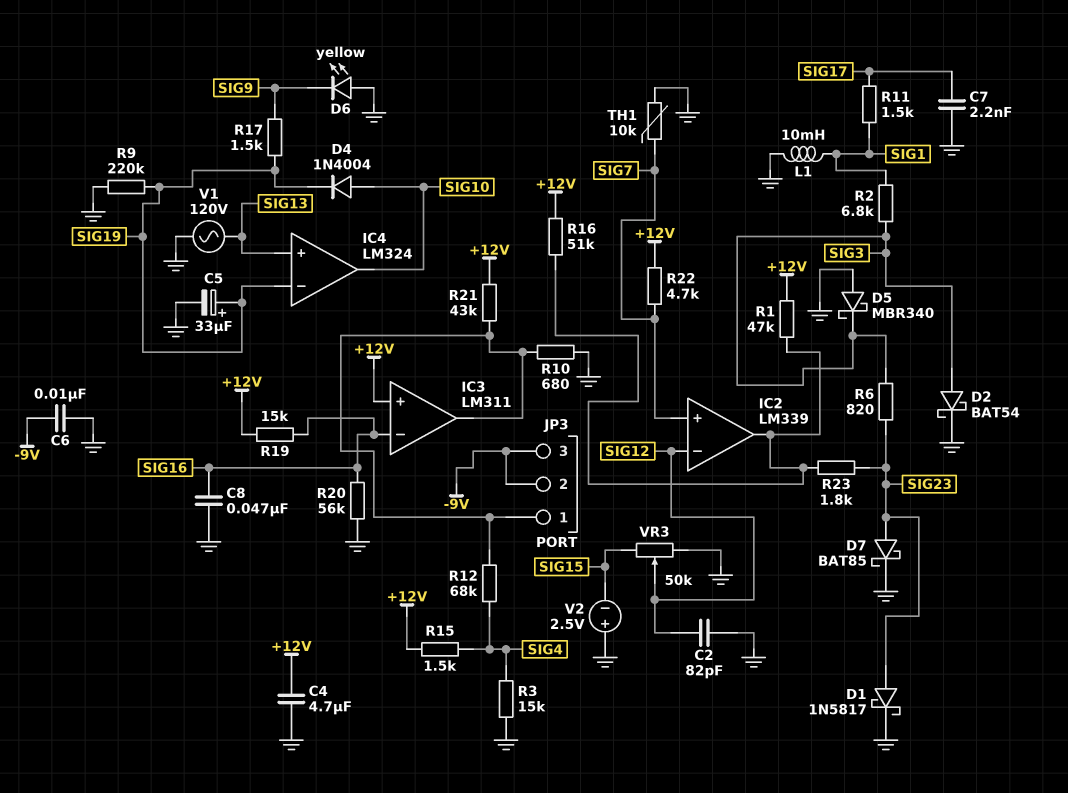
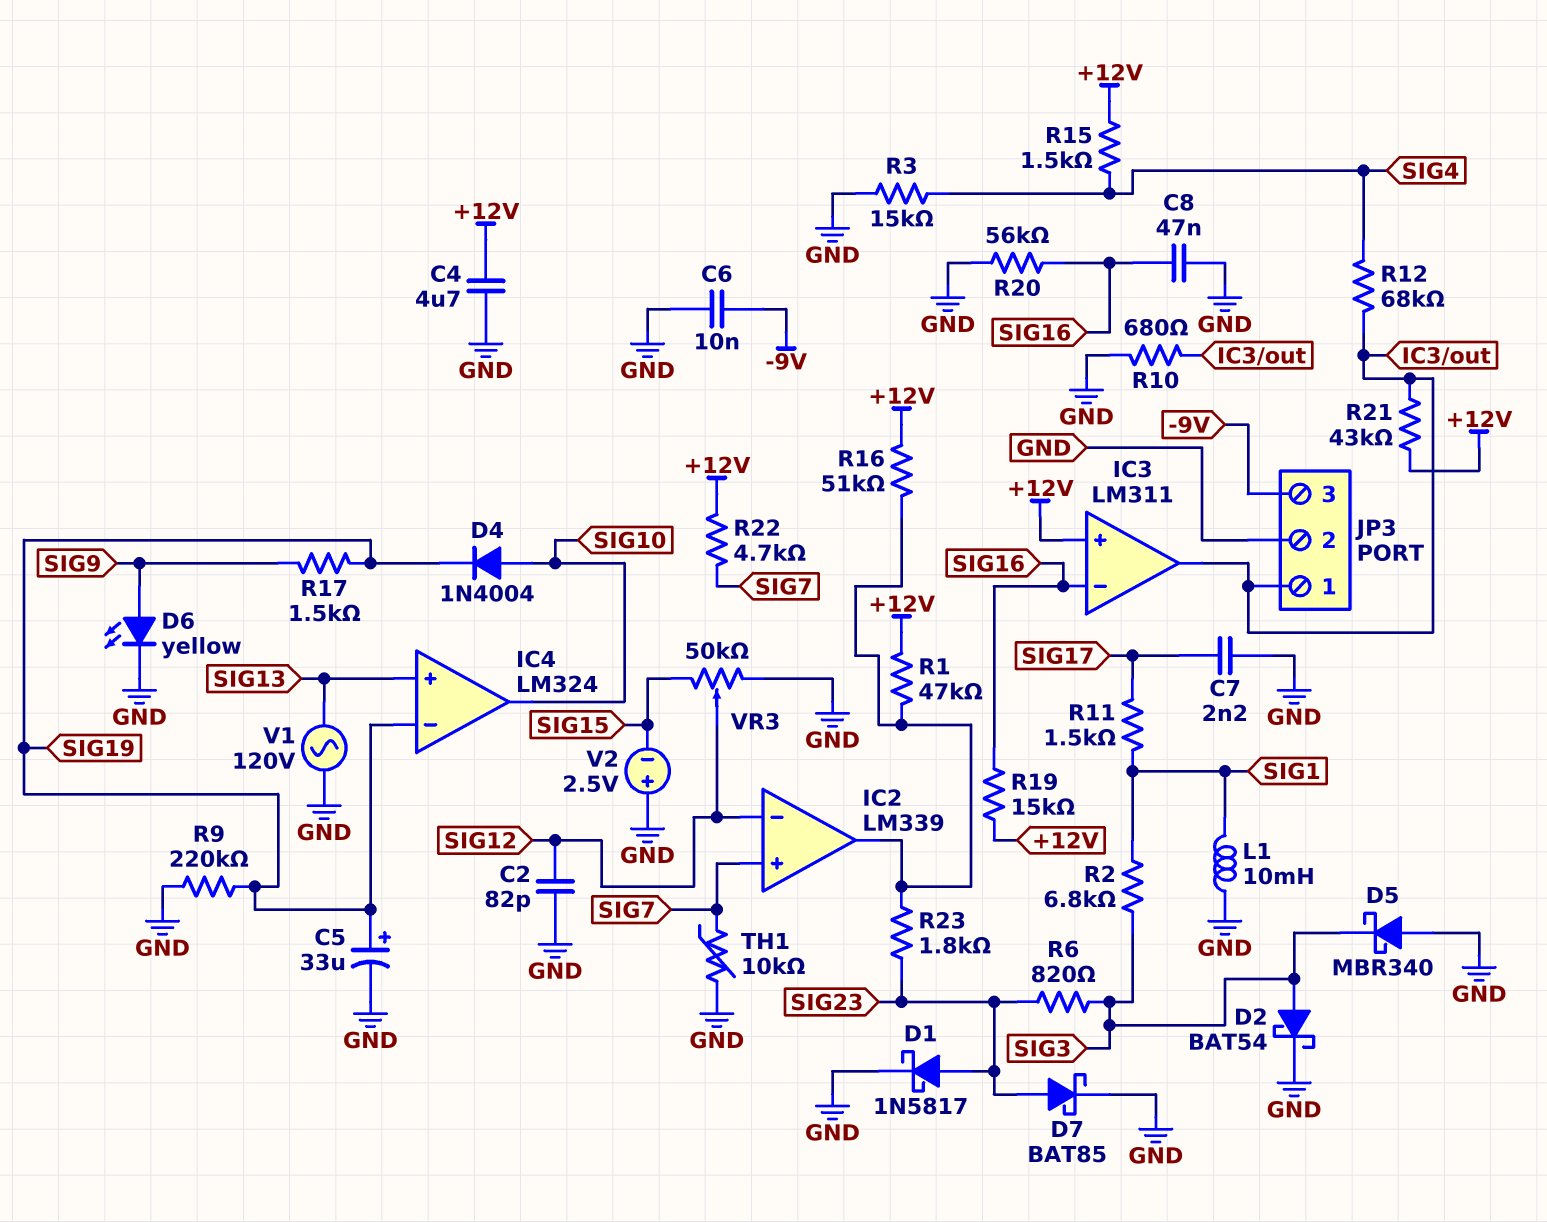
D6: LED yellow (A GND, K SIG9) -> LED yellow (A SIG9, K GND)
JP3 pin 2: -9V -> GND

